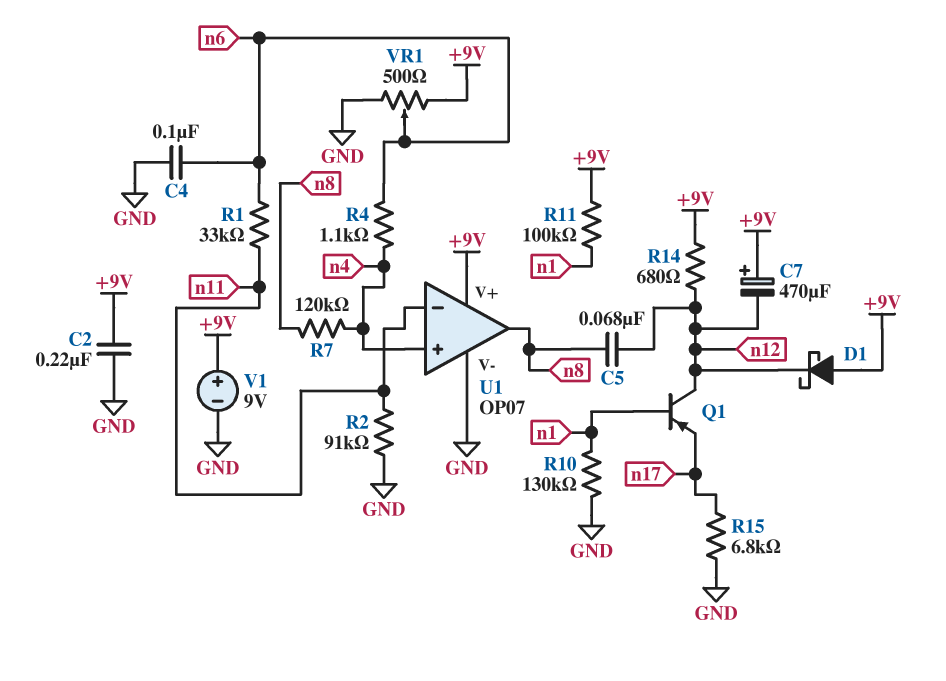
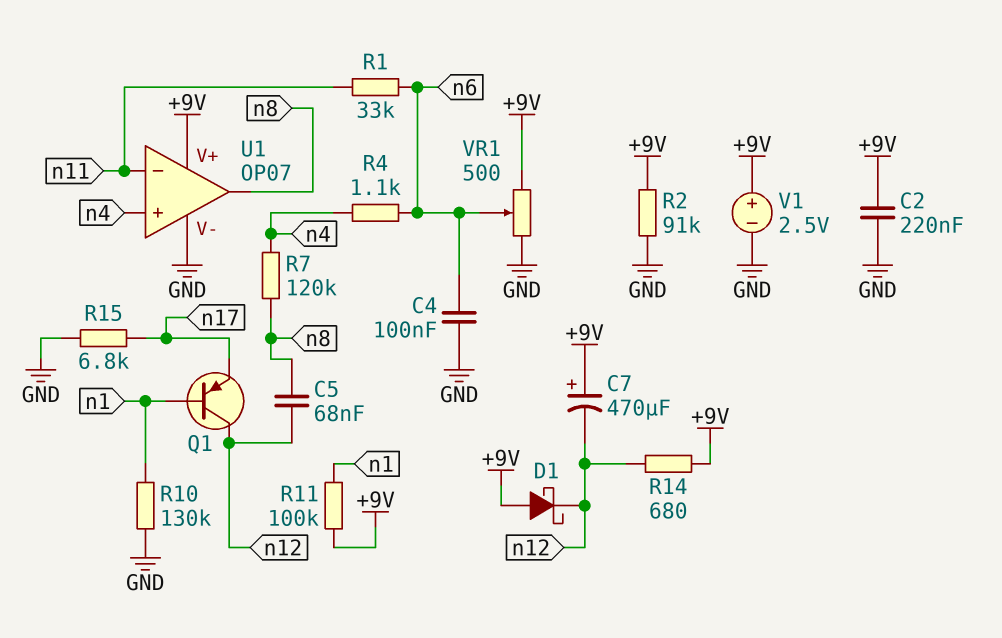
R2: 91k (GND, n11) -> 91k (+9V, GND)
V1: 9V (plus +9V, minus GND) -> 2.5V (plus +9V, minus GND)

